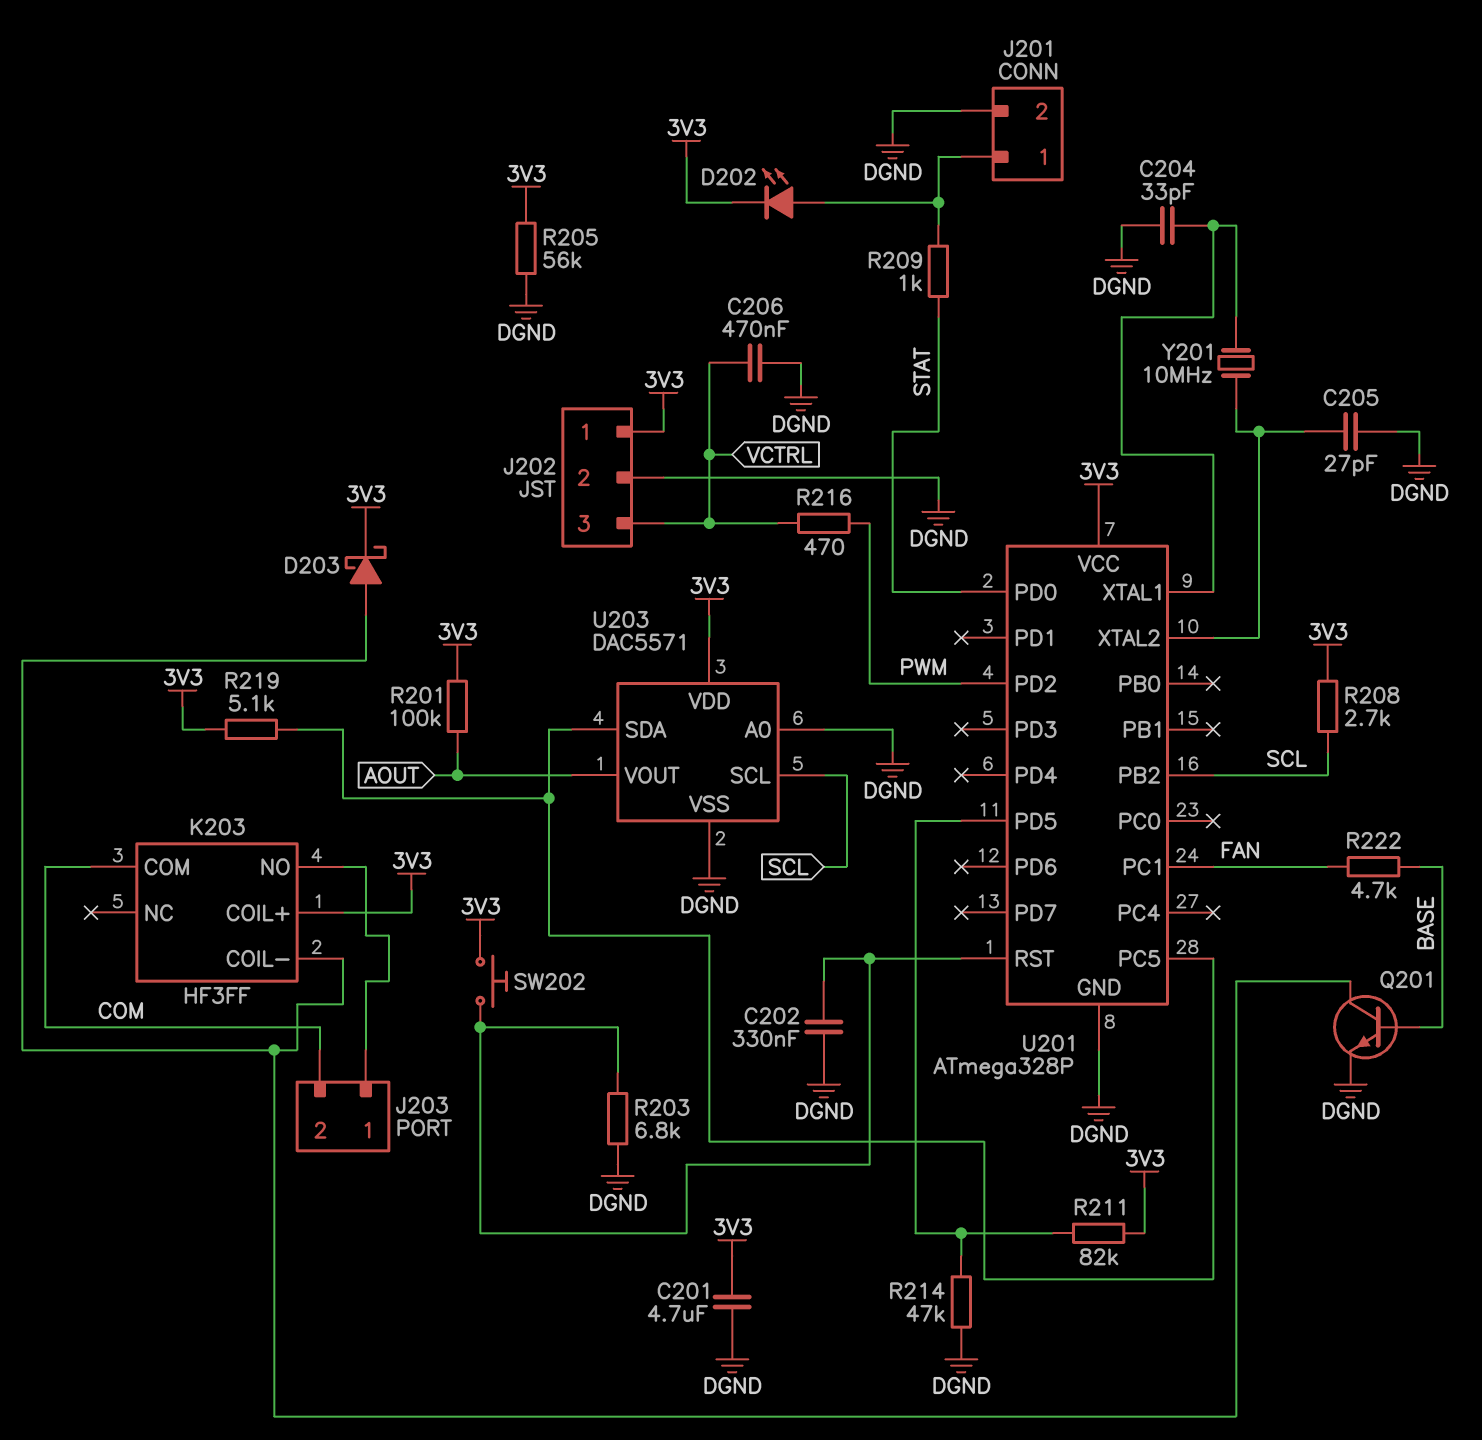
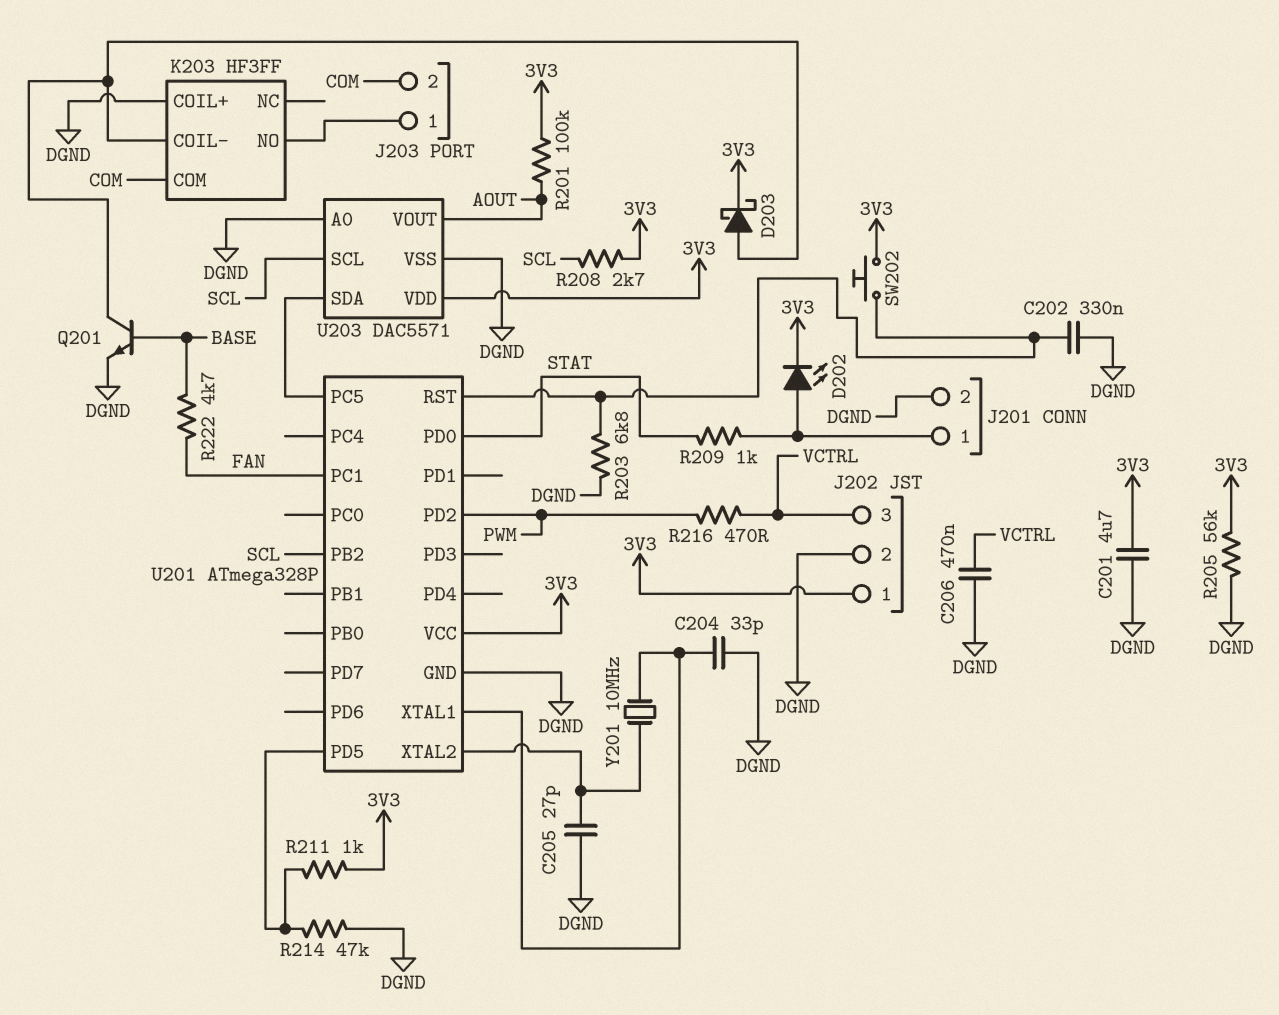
K203 pin COIL+: 3V3 -> DGND
R211: 82k (3V3, U201/PD5) -> 1k (3V3, U201/PD5)
R219: 5.1k (3V3, U201/PC5) -> none

